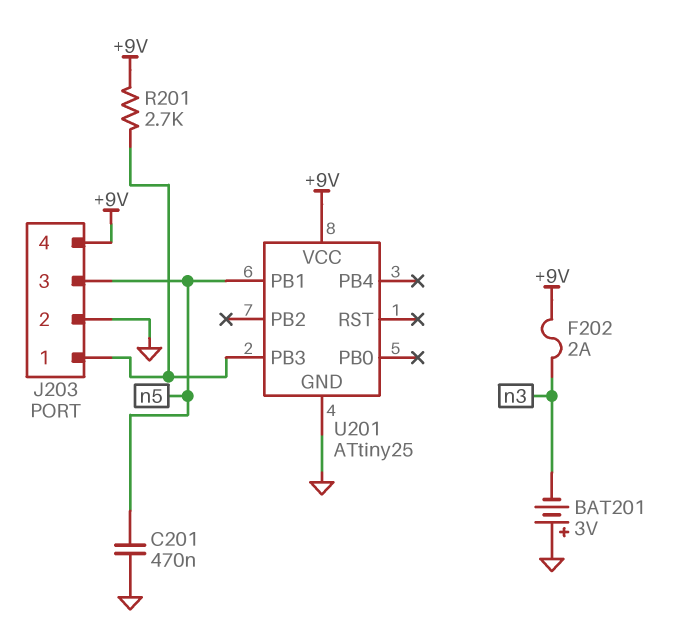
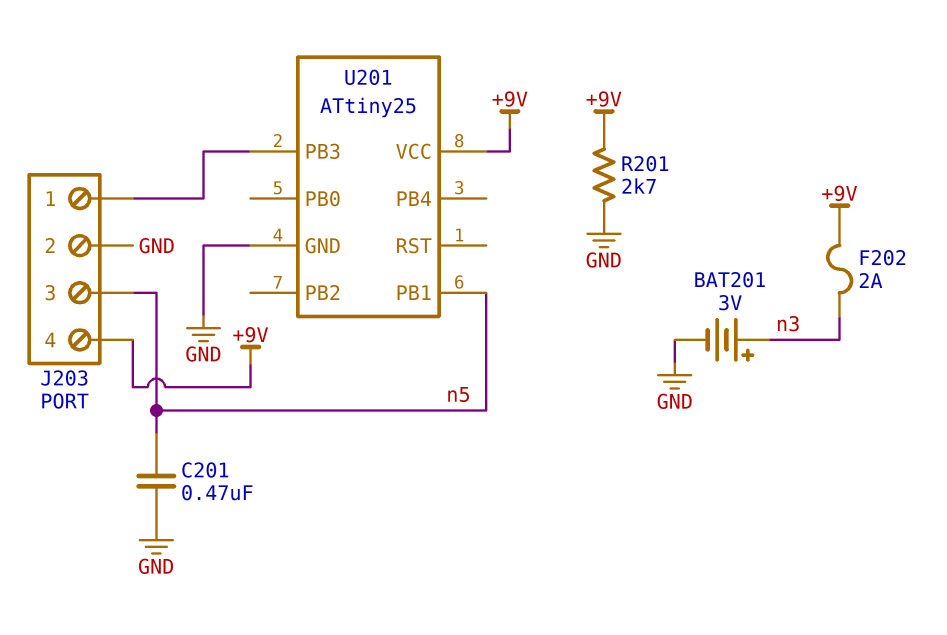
BAT201: 3V (plus GND, minus n3) -> 3V (plus n3, minus GND)
R201: 2.7k (+9V, J203/1) -> 2.7k (+9V, GND)

